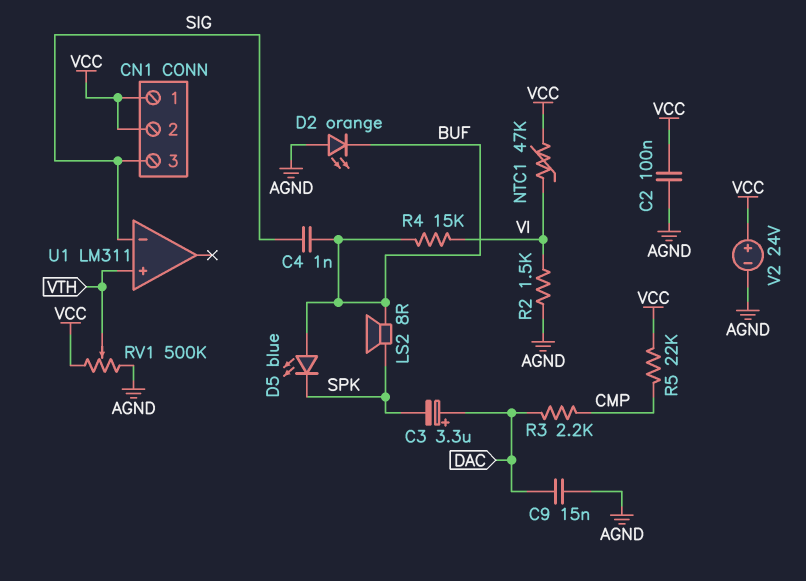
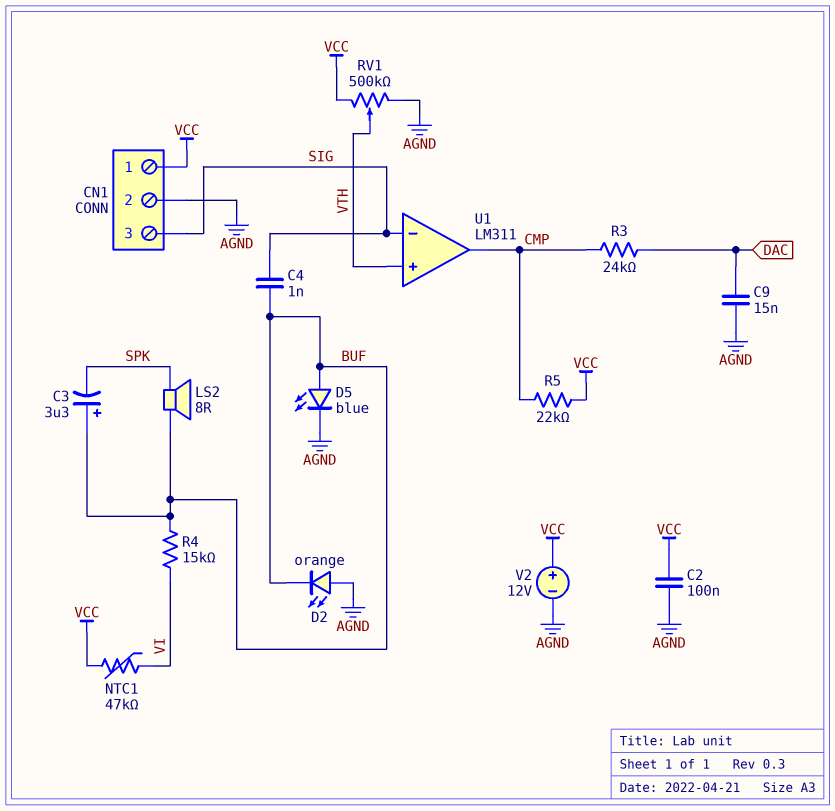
C3: 3.3uF (plus DAC, minus SPK) -> 3.3uF (plus BUF, minus SPK)
CN1 pin 2: VCC -> AGND
D5: LED blue (A BUF, K SPK) -> LED blue (A BUF, K AGND)
R2: 1.5k (AGND, VI) -> none
R3: 2.2k (CMP, DAC) -> 24k (CMP, DAC)
U1 pin out: none -> CMP
V2: 24V (plus VCC, minus AGND) -> 12V (plus VCC, minus AGND)

